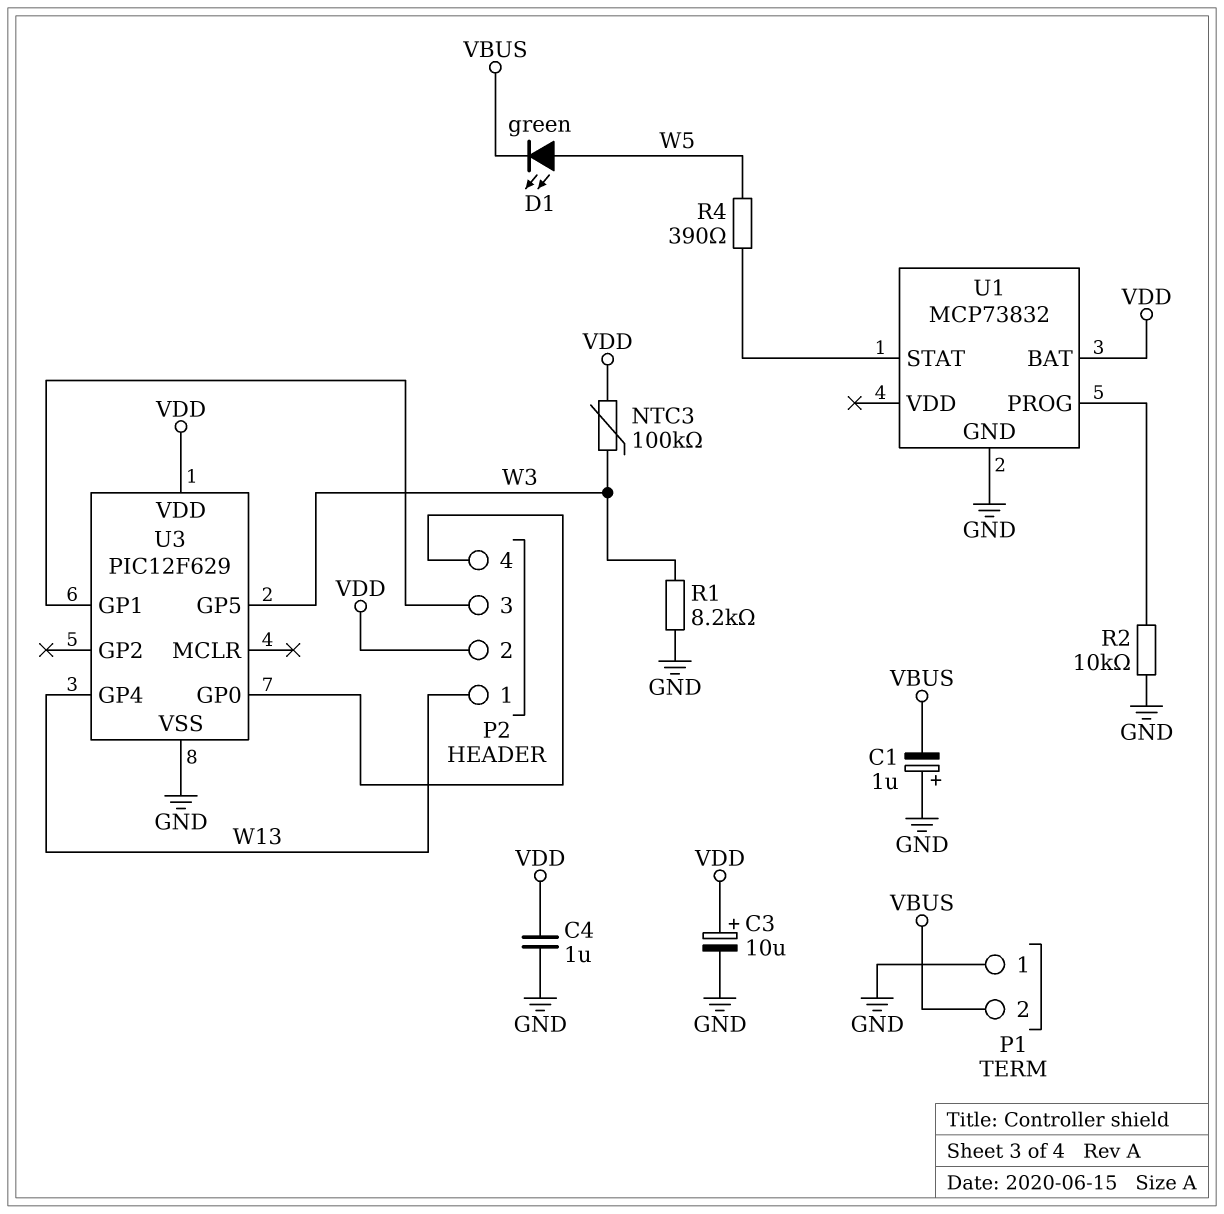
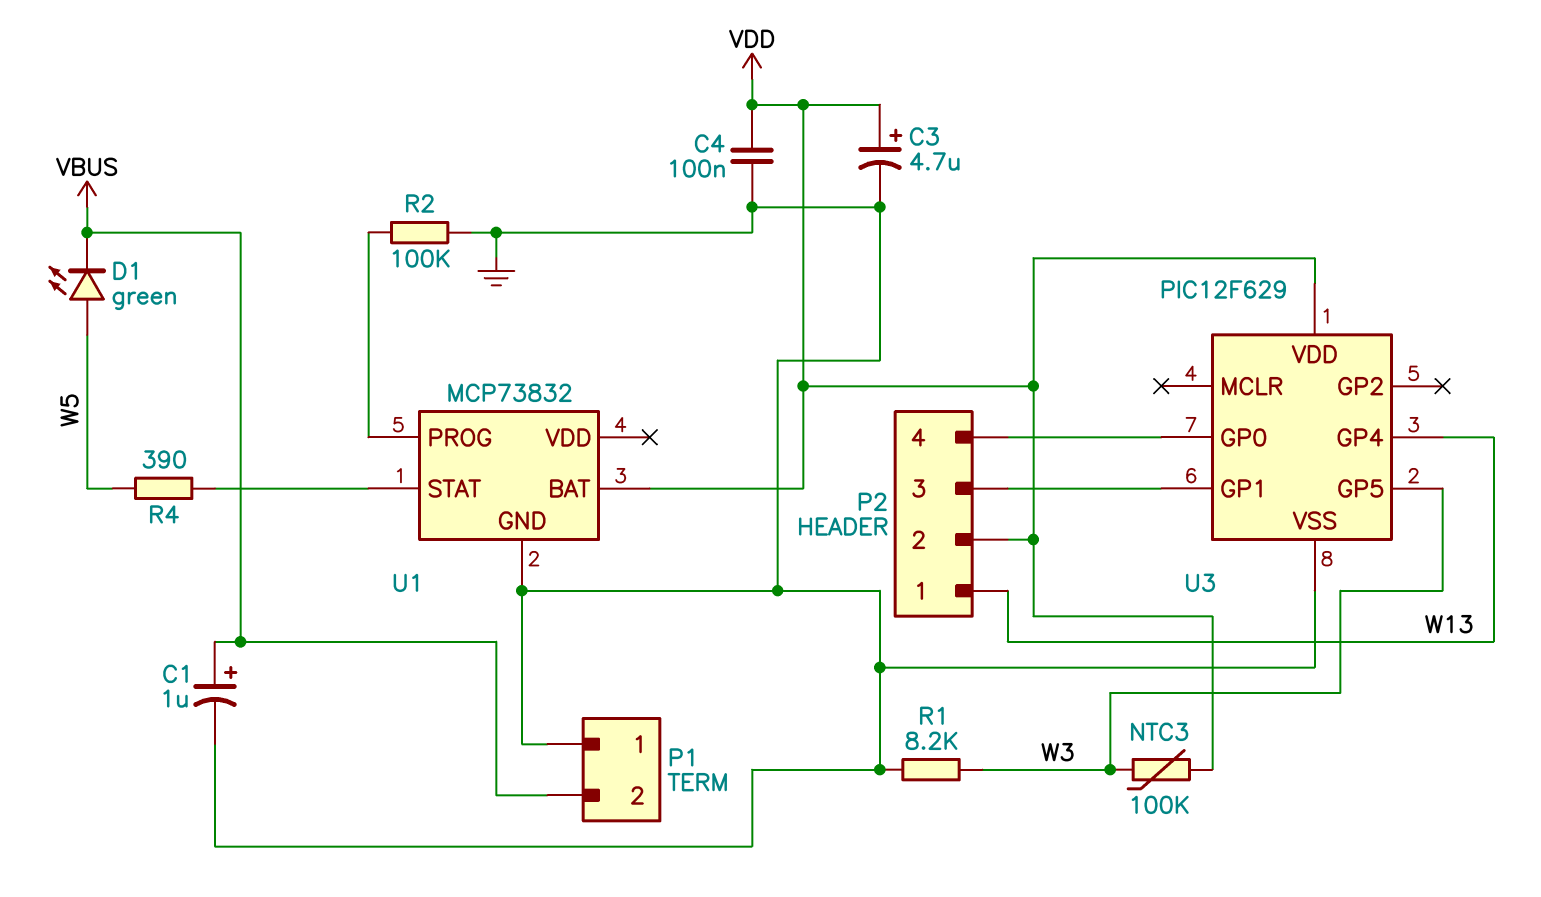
C1: 1uF (plus GND, minus VBUS) -> 1uF (plus VBUS, minus GND)
C3: 10uF (plus VDD, minus GND) -> 4.7uF (plus VDD, minus GND)
C4: 1uF (GND, VDD) -> 100nF (GND, VDD)
R2: 10k (GND, U1/PROG) -> 100k (GND, U1/PROG)

